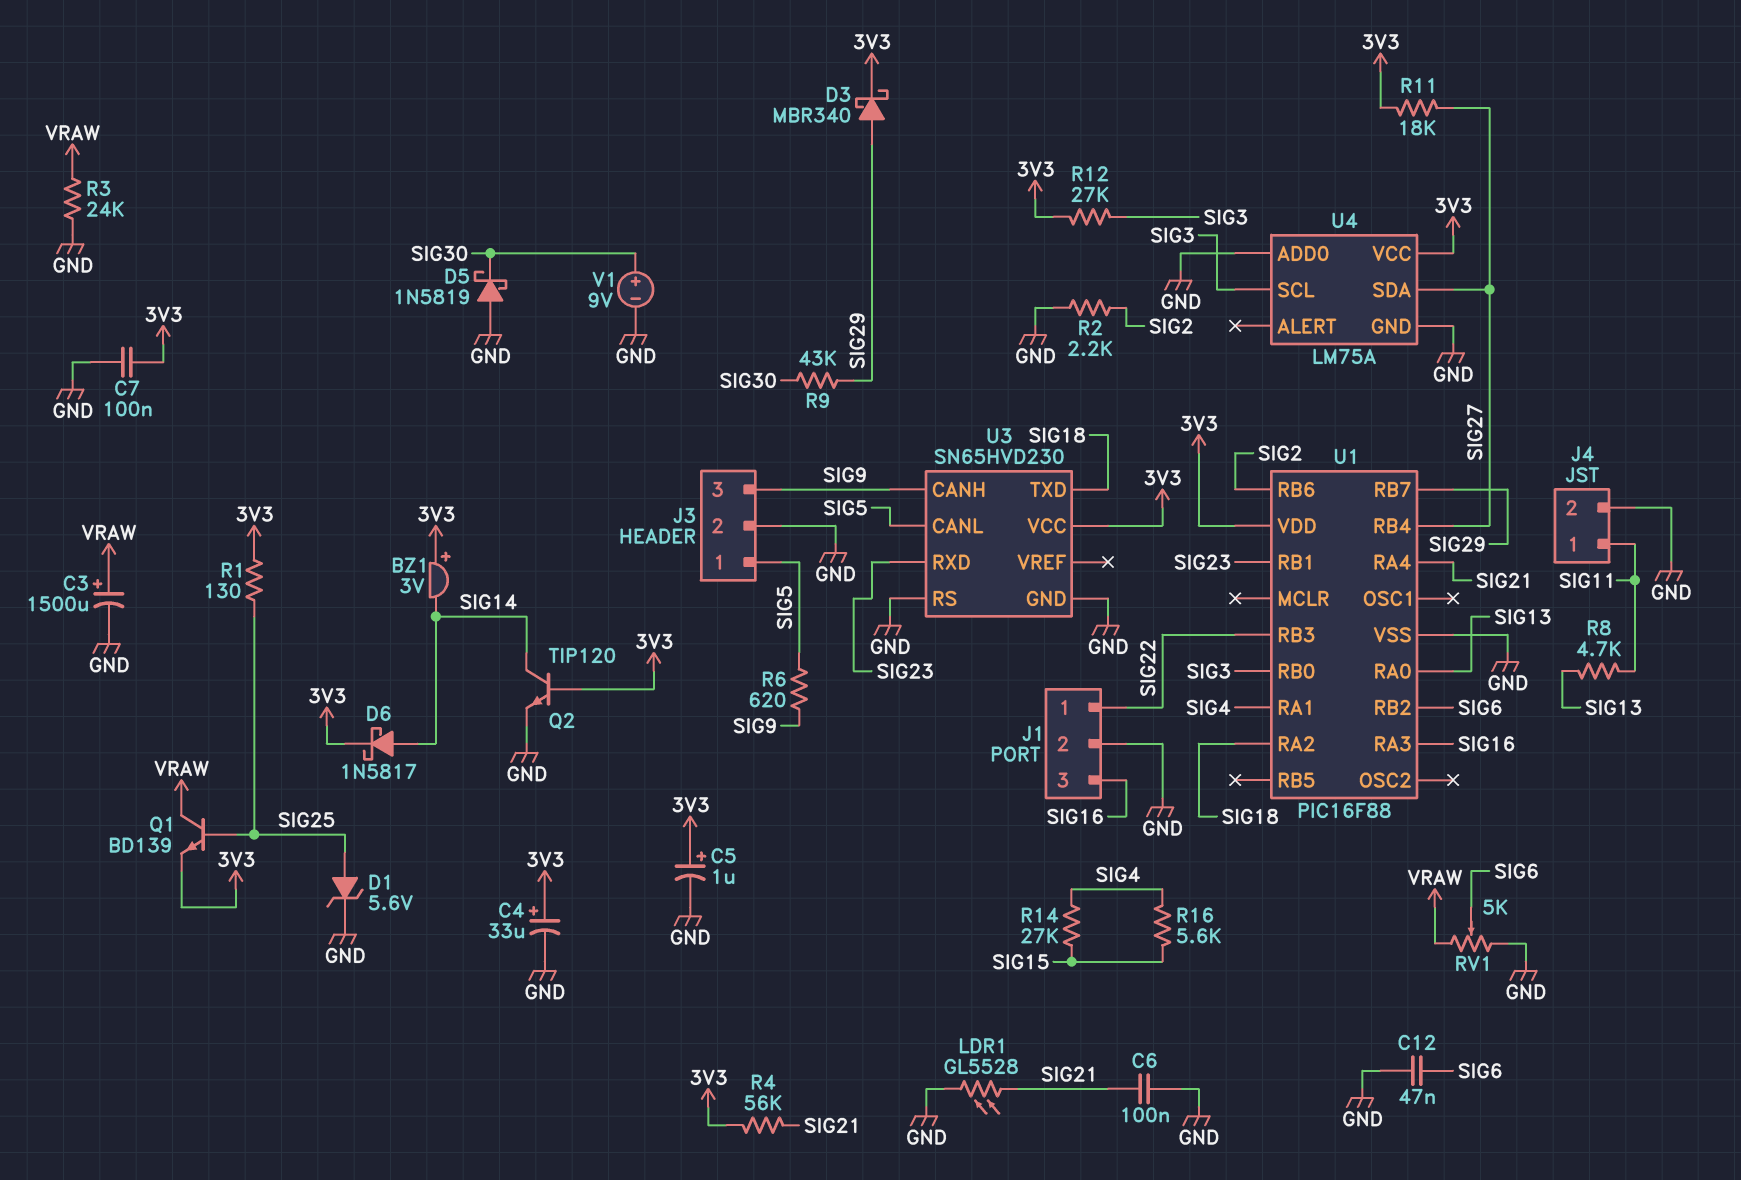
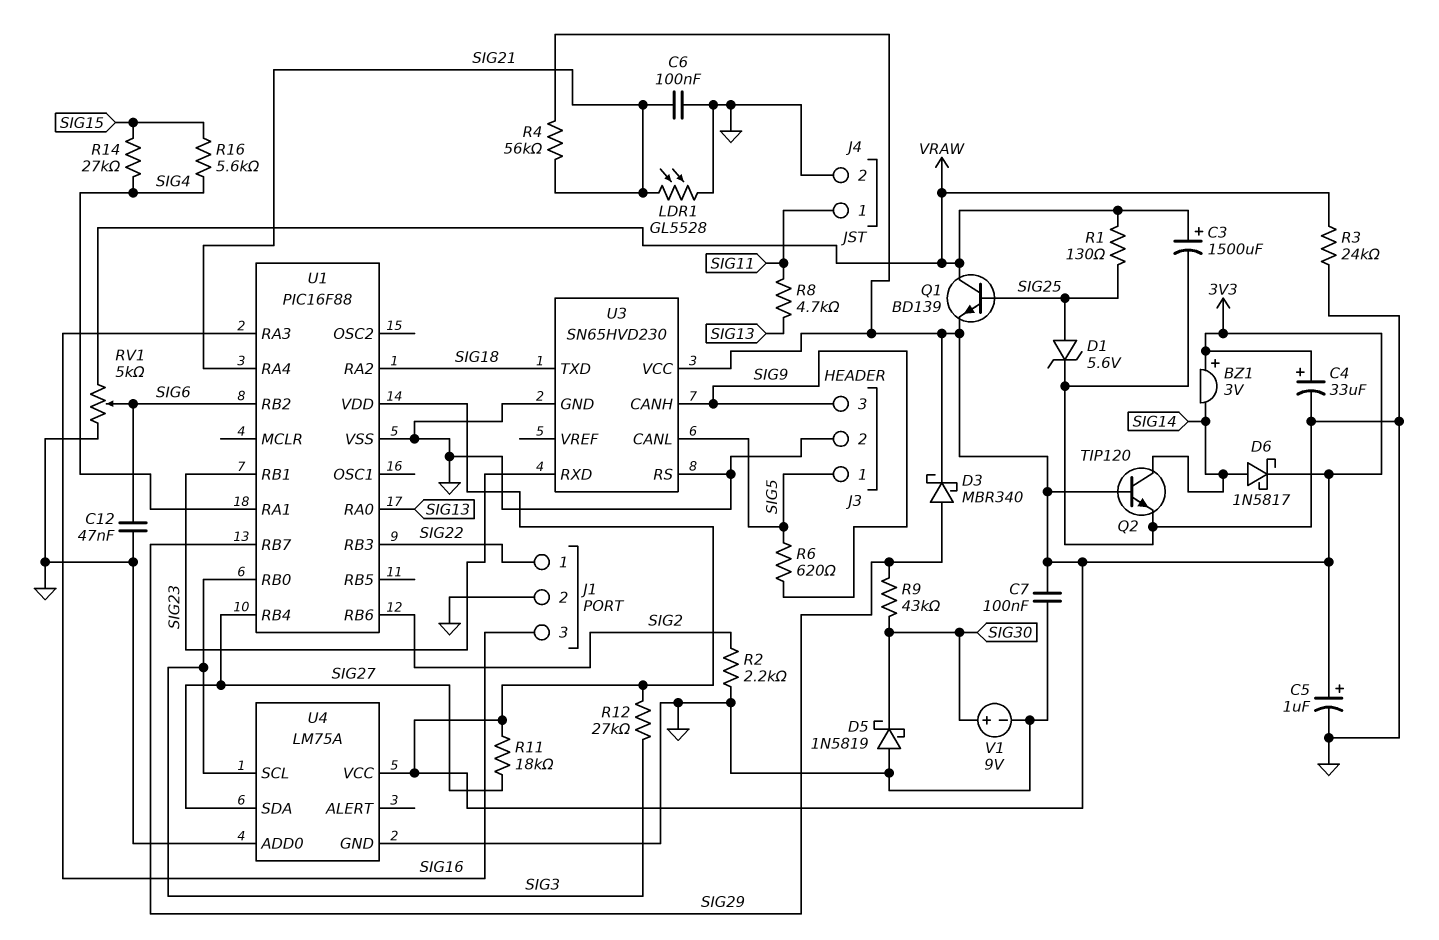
R1: 130 (3V3, SIG25) -> 130 (SIG25, VRAW)

